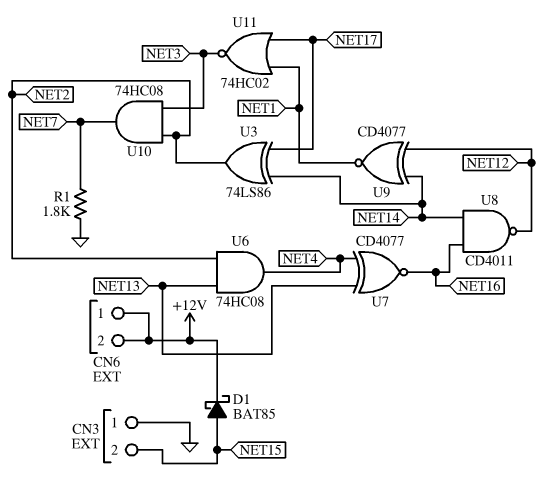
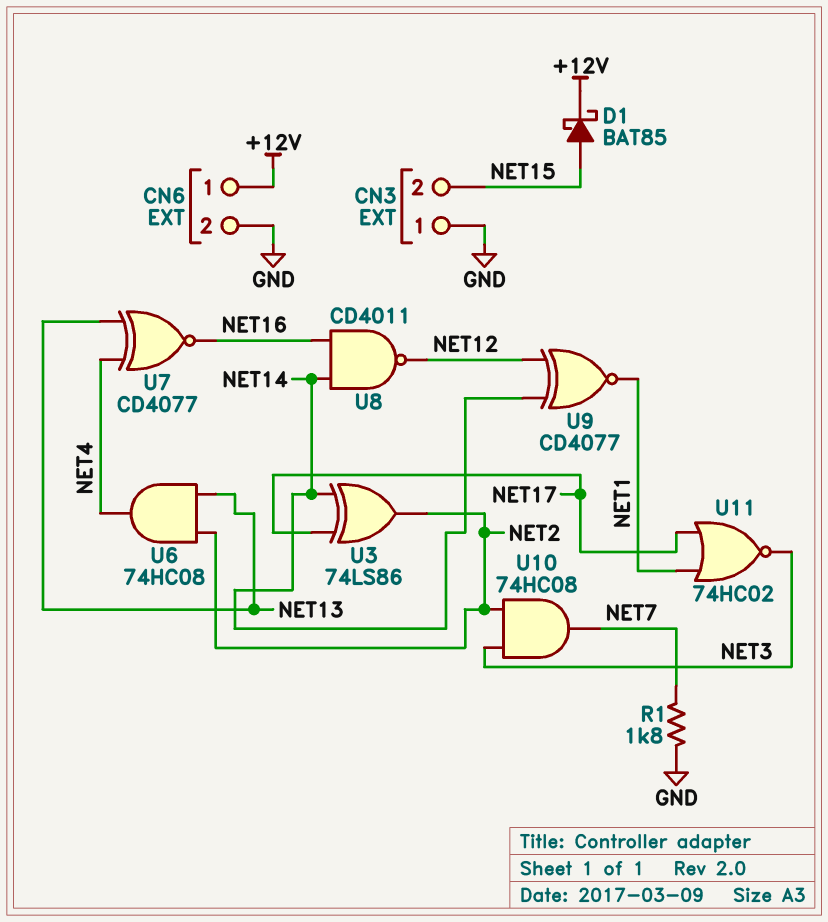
CN6 pin 2: +12V -> GND

